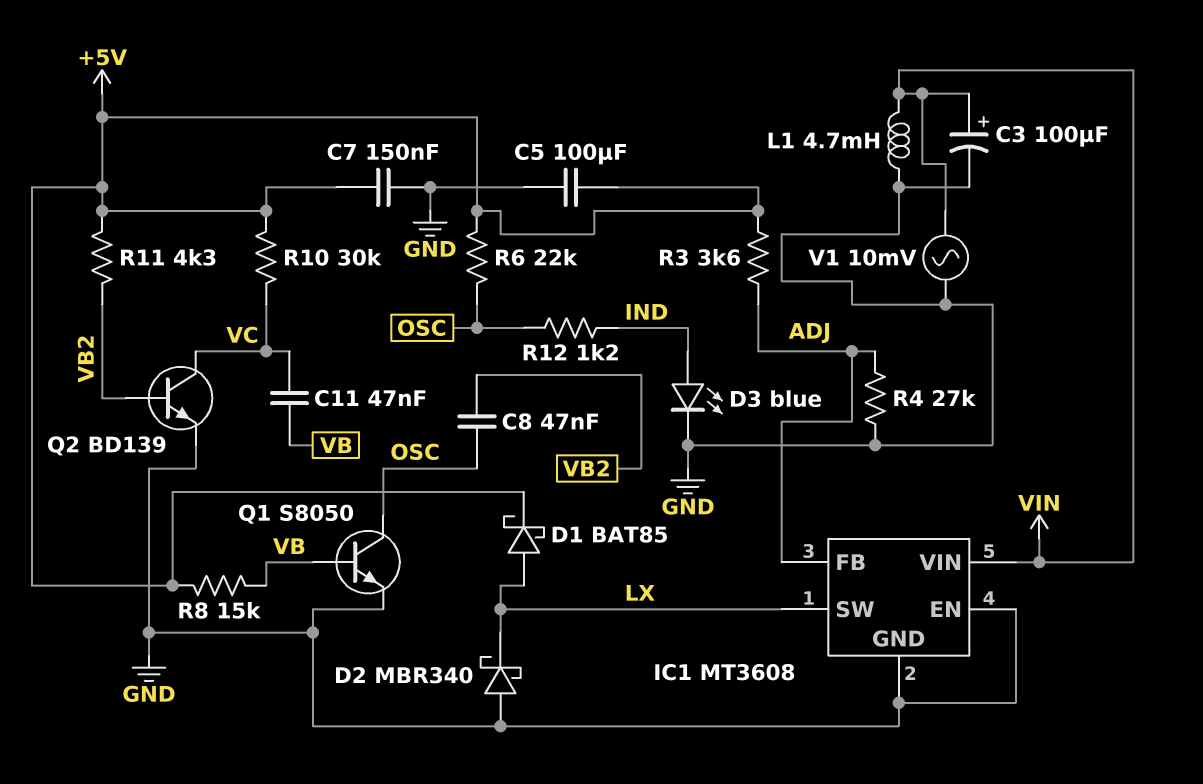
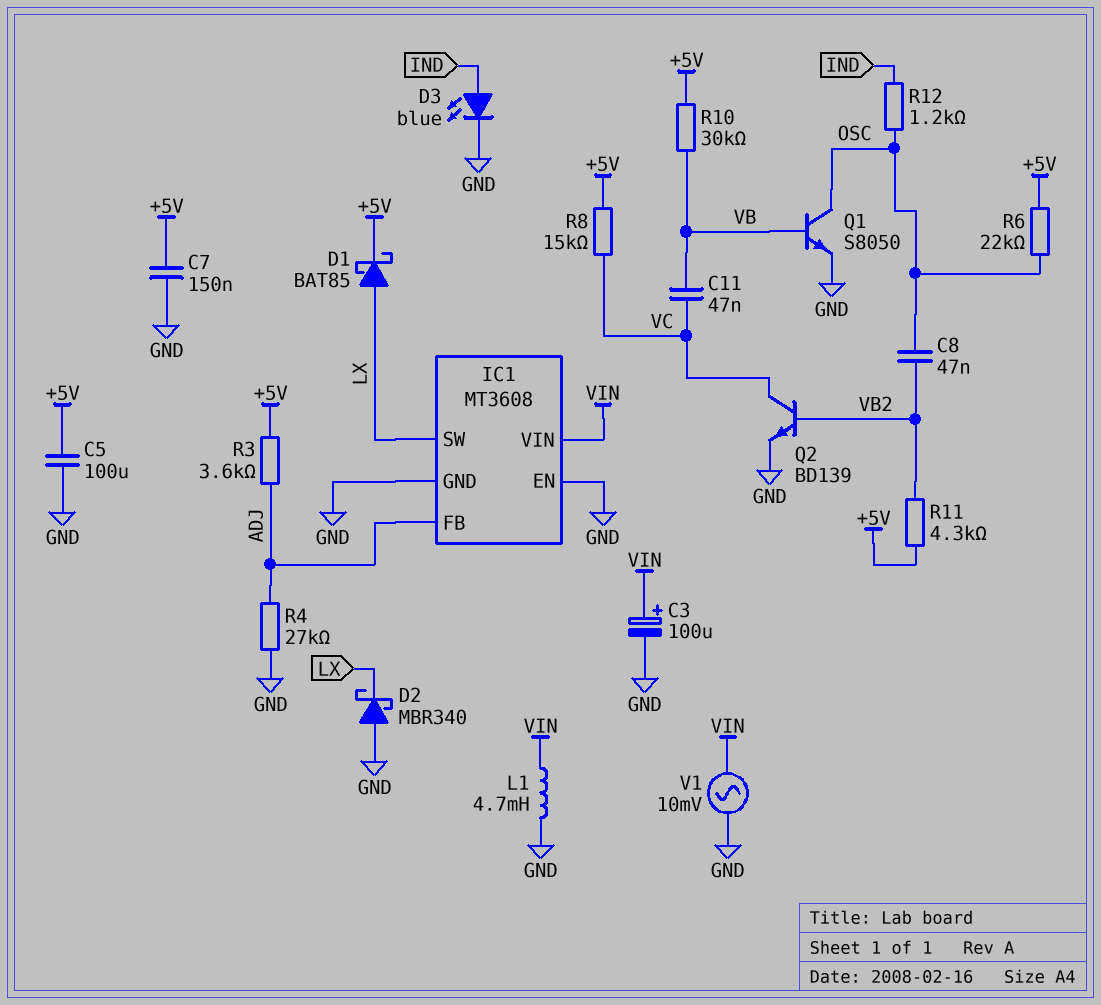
R8: 15k (+5V, VB) -> 15k (+5V, VC)
R10: 30k (+5V, VC) -> 30k (+5V, VB)

